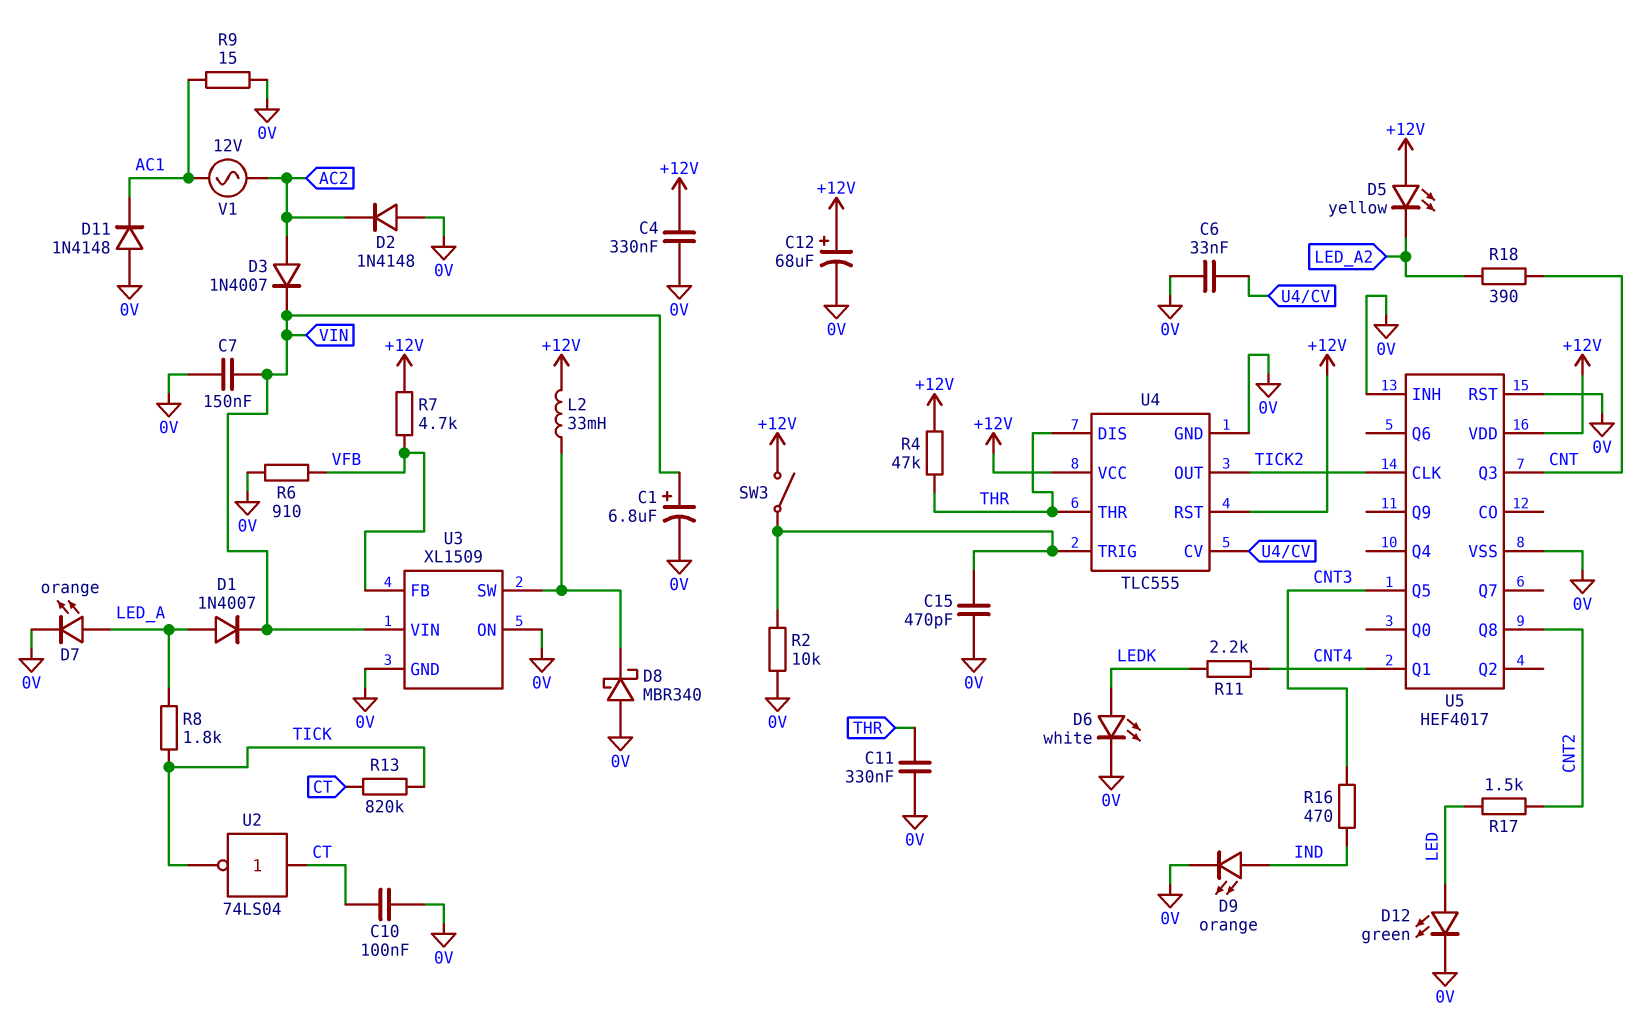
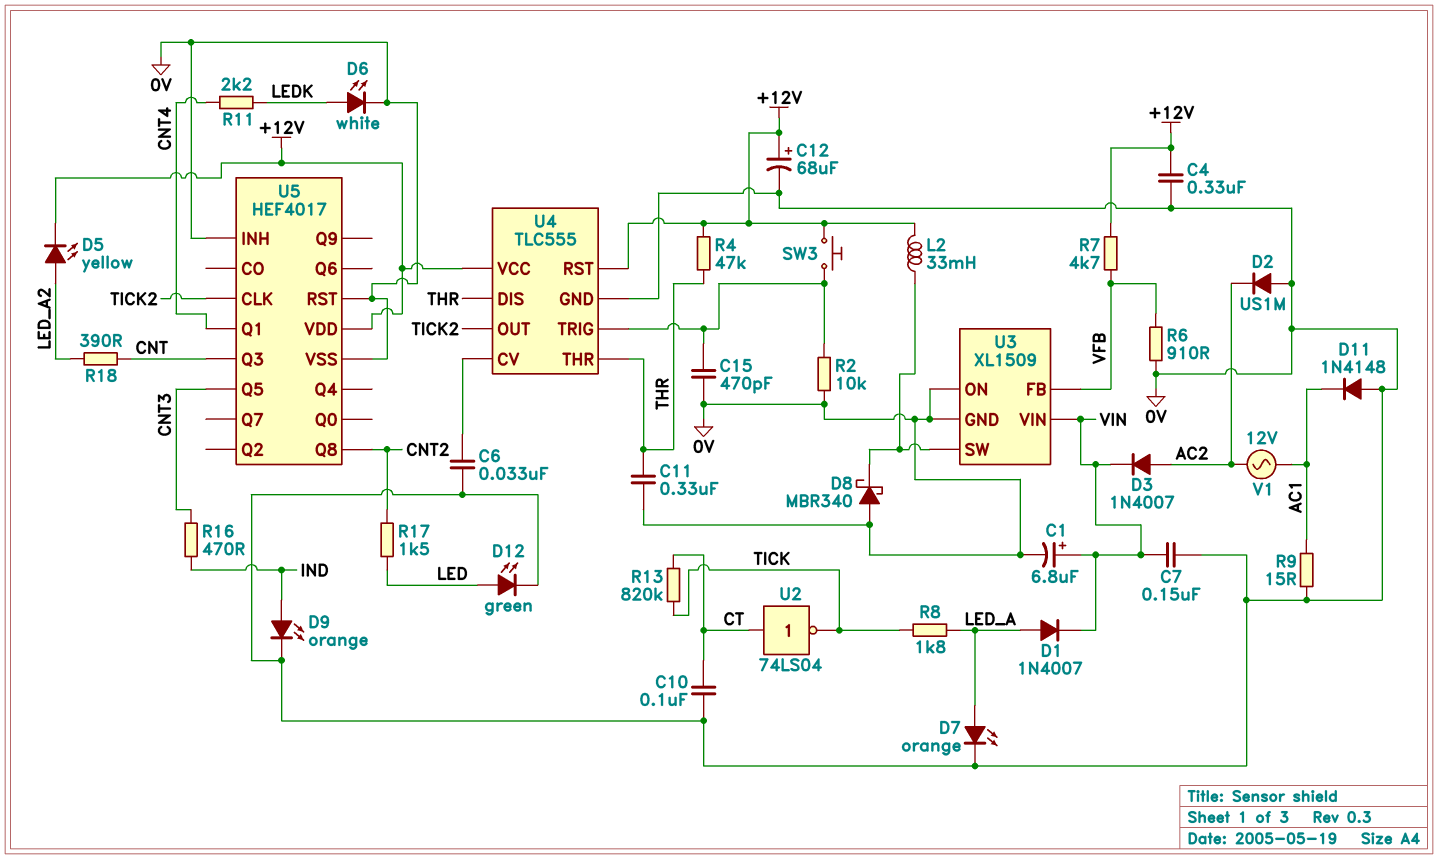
D2: diode 1N4148 (A 0V, K AC2) -> diode US1M (A 0V, K AC2)
D5: LED yellow (A +12V, K LED_A2) -> LED yellow (A LED_A2, K +12V)
SW3: switch (+12V, U4/TRIG) -> button (+12V, U4/TRIG)

